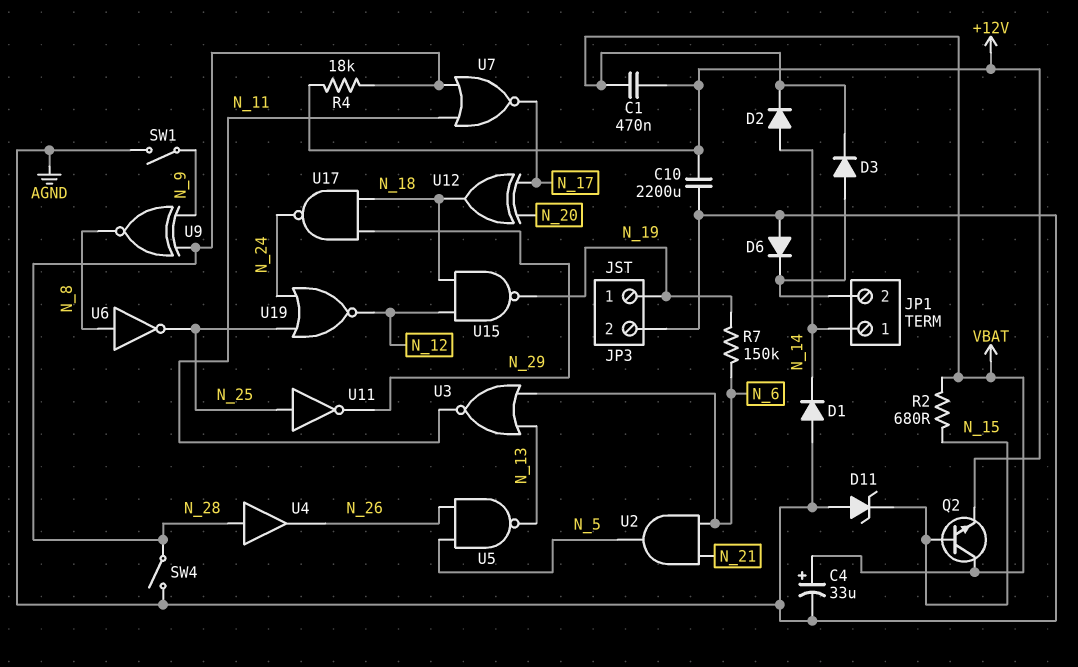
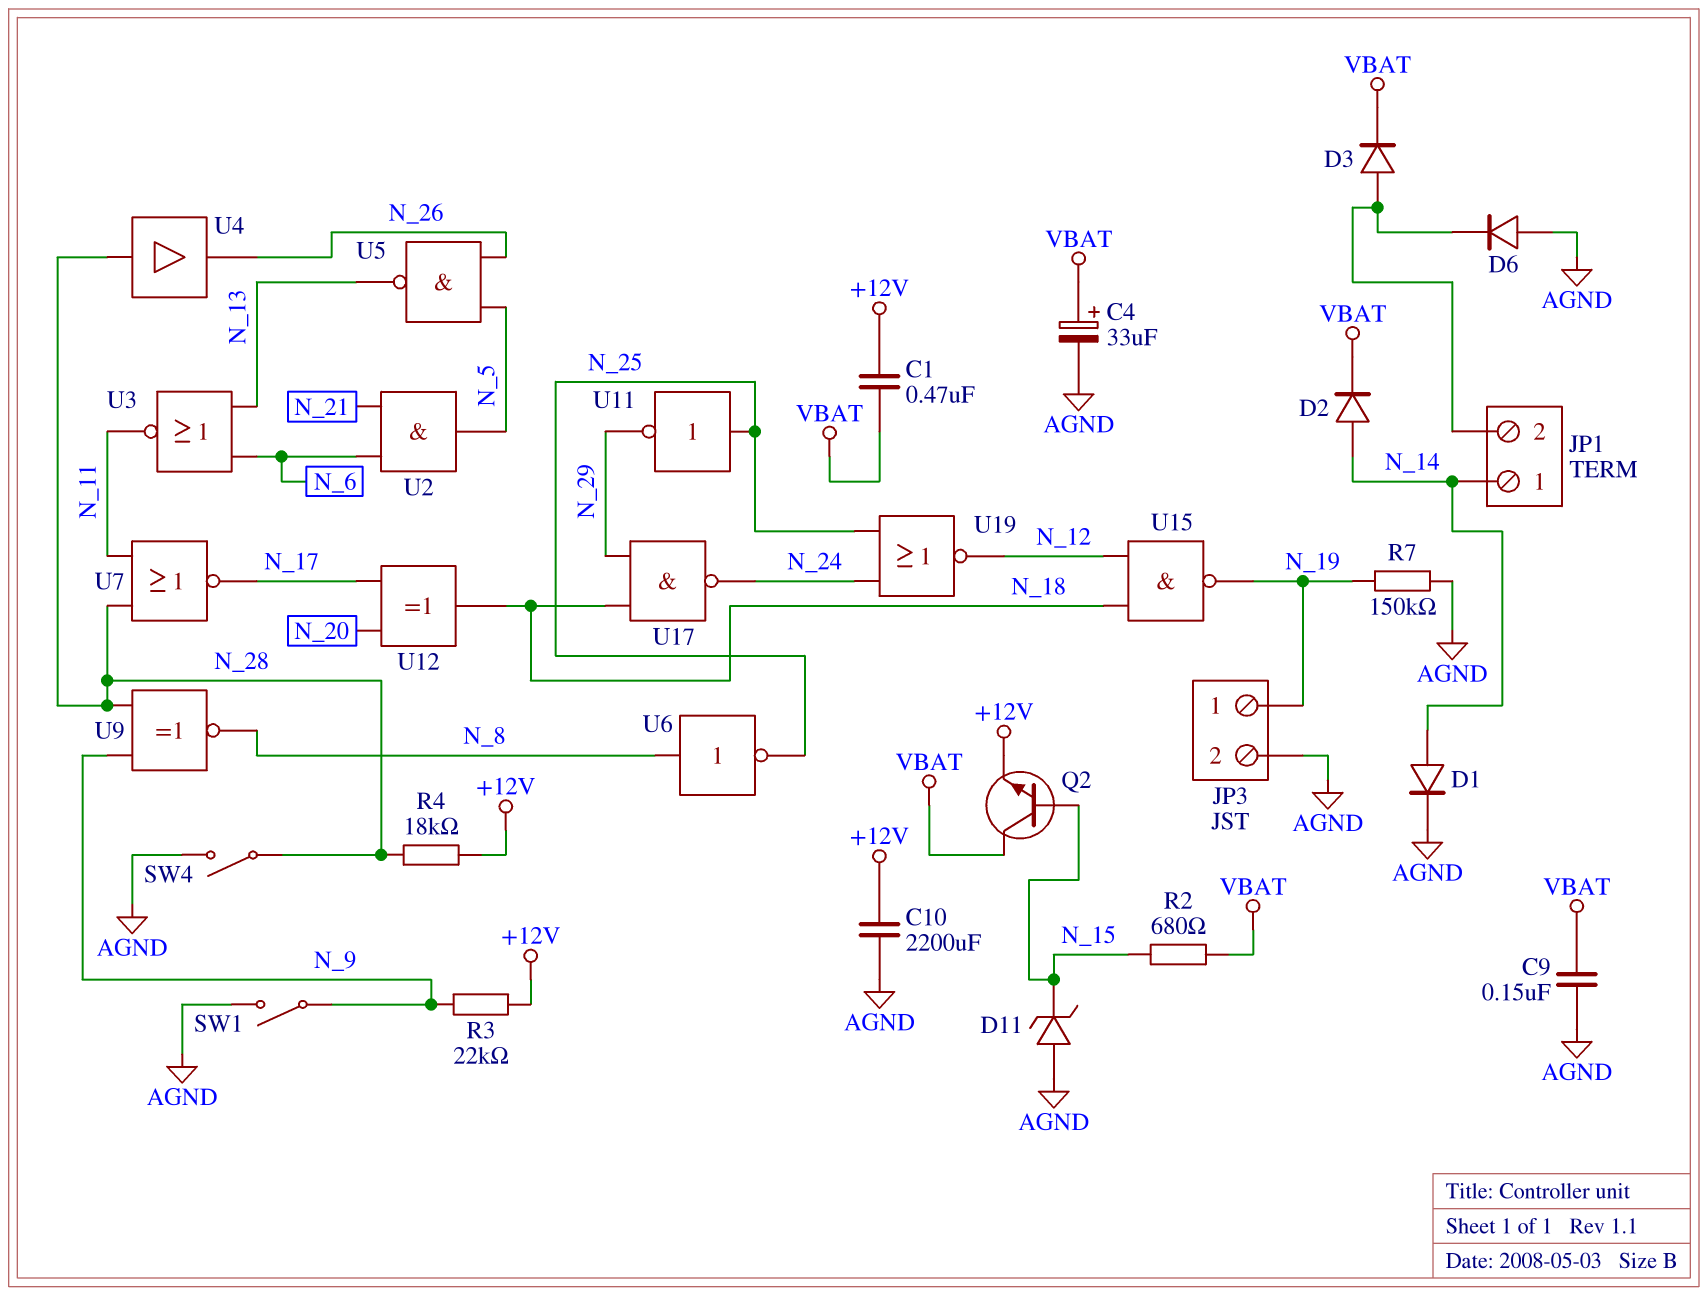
C9: none -> 150nF (AGND, VBAT)
D1: diode (A AGND, K N_14) -> diode (A N_14, K AGND)
R3: none -> 22k (+12V, N_9)
R7: 150k (N_6, N_19) -> 150k (AGND, N_19)

